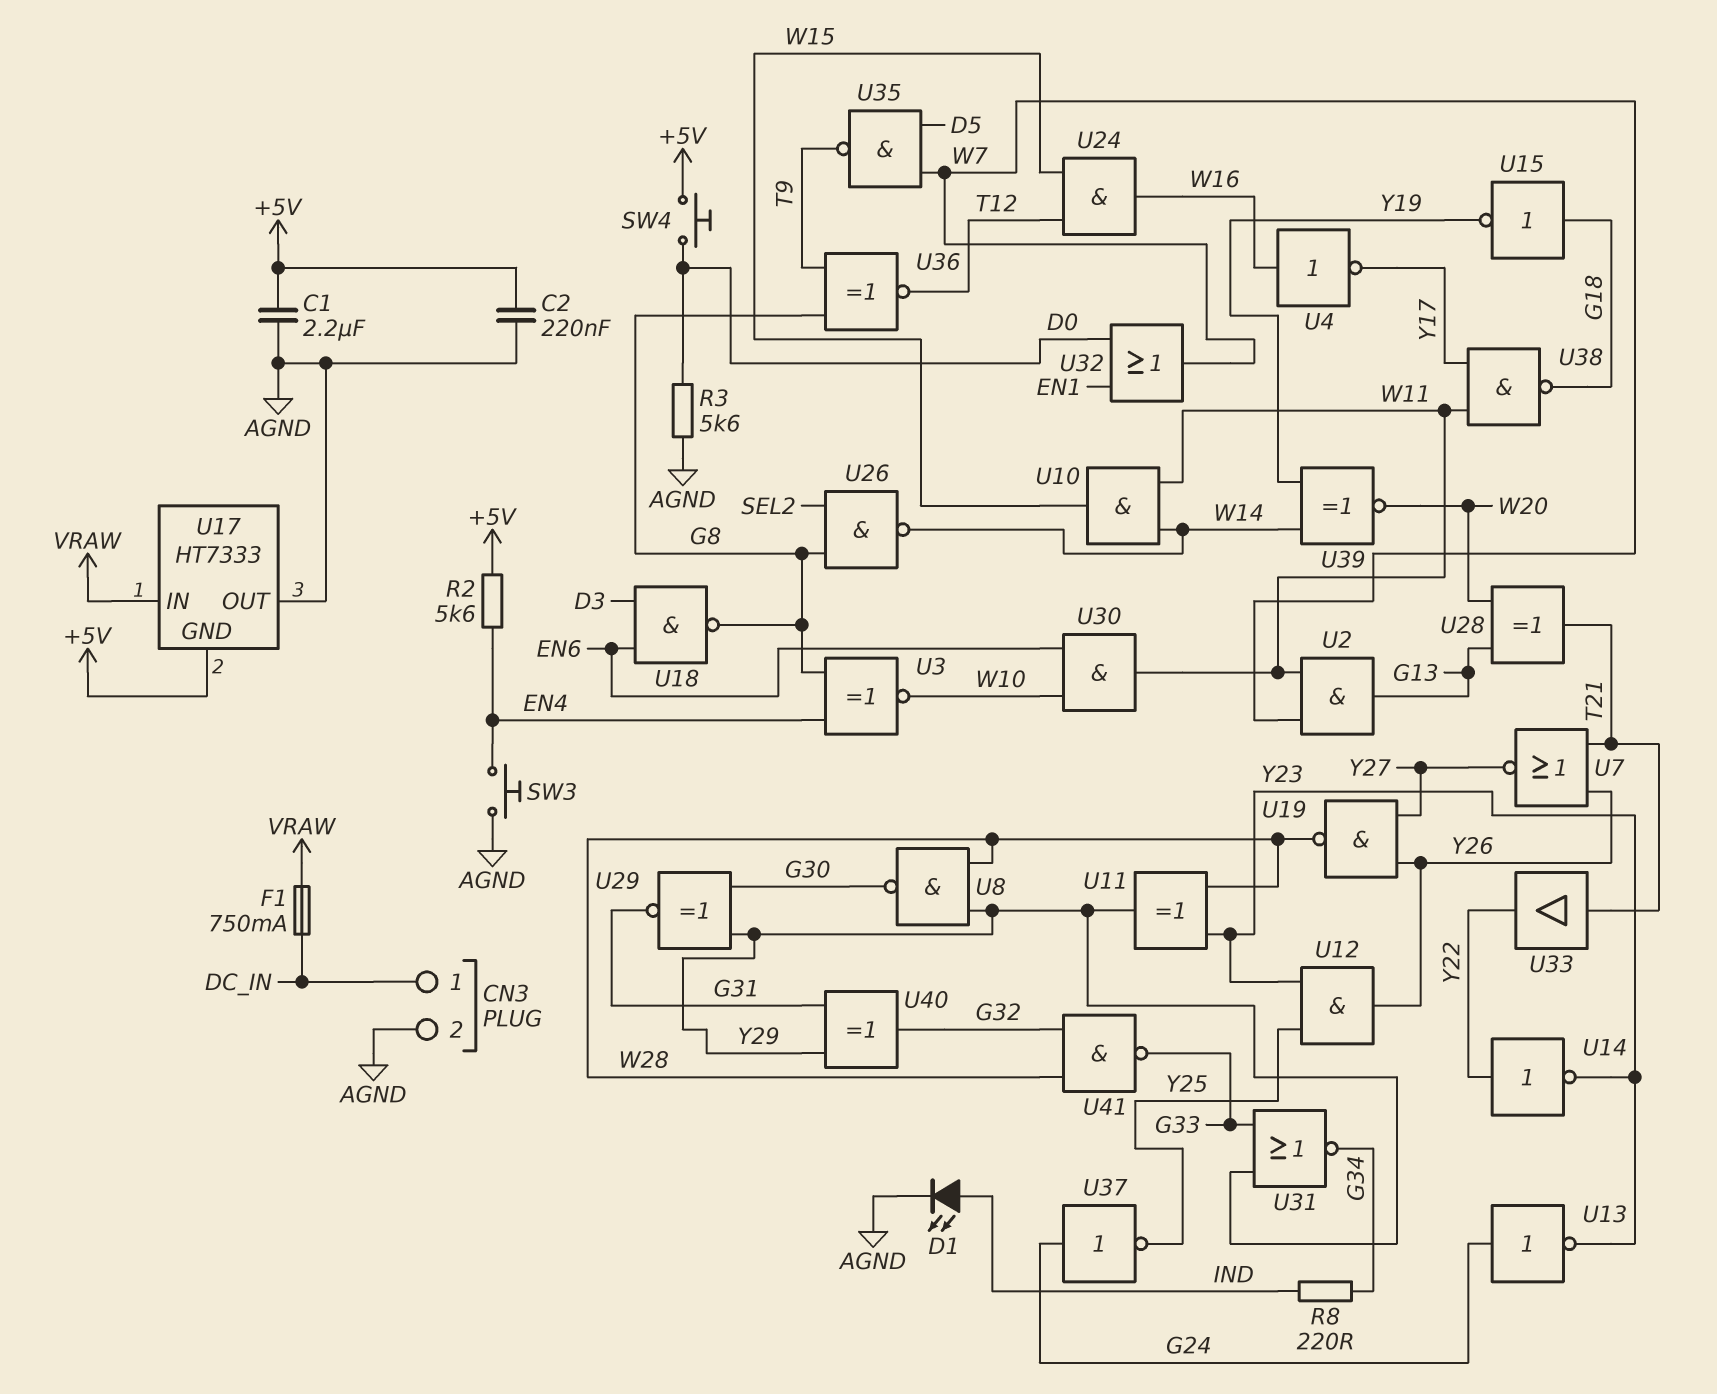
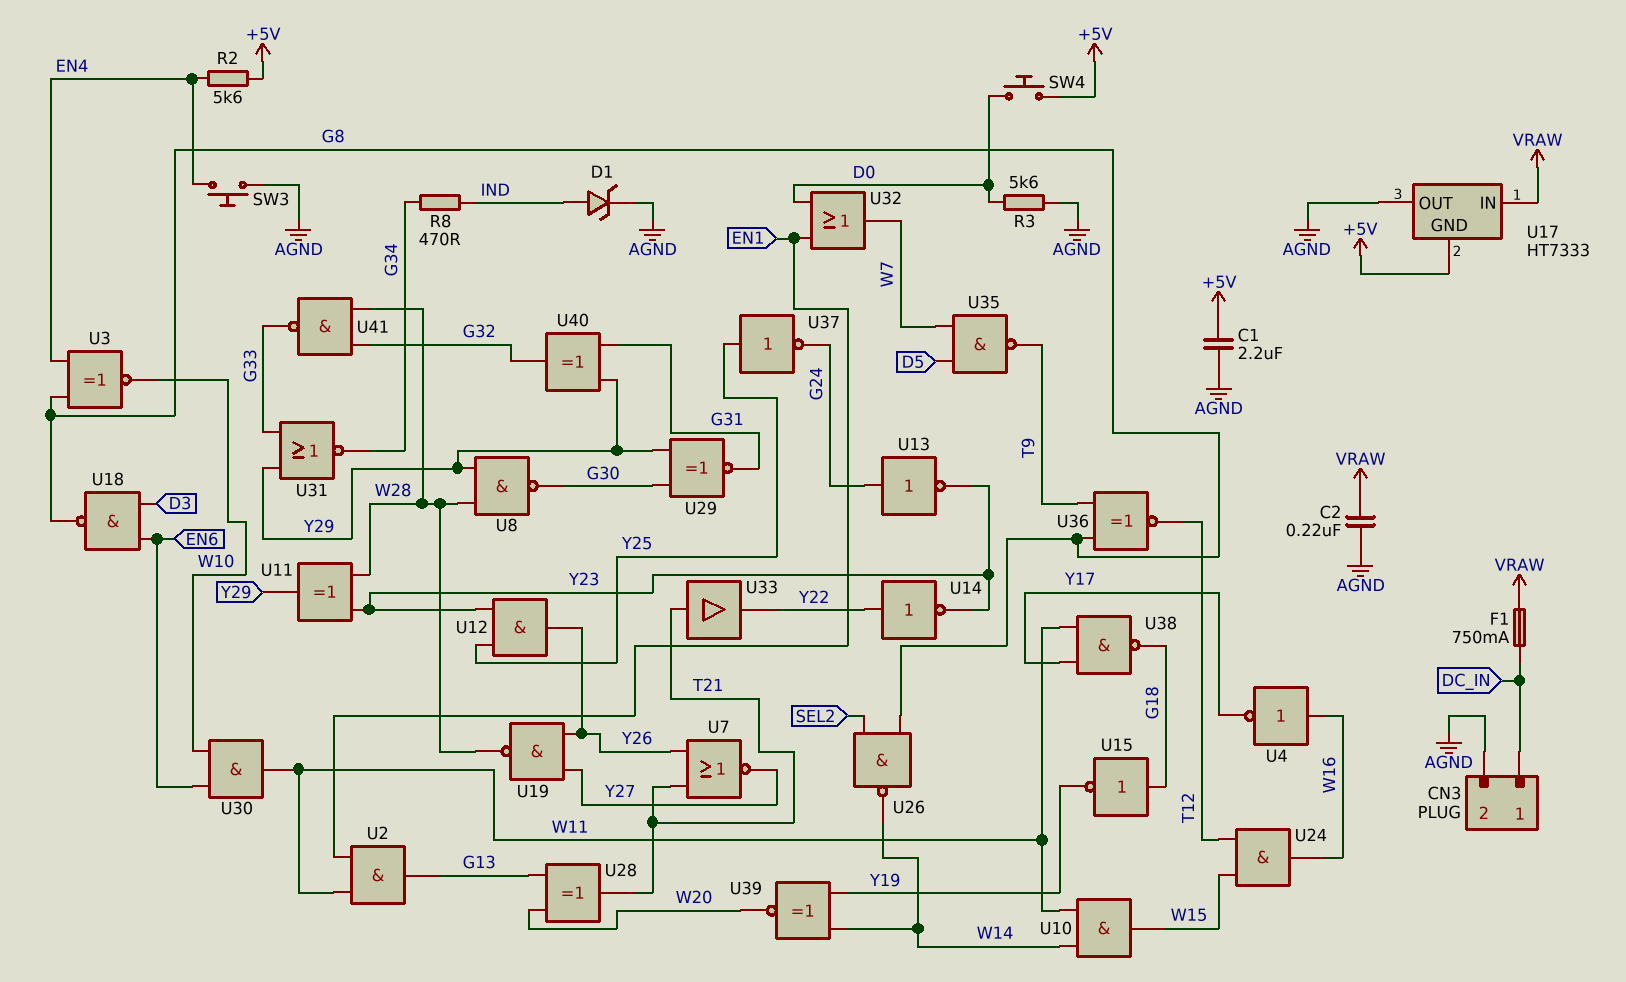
C2: 220nF (+5V, AGND) -> 220nF (AGND, VRAW)
D1: LED (A IND, K AGND) -> zener (A IND, K AGND)
R8: 220 (G34, IND) -> 470 (G34, IND)
U2: AND (in W7, in W11, out G13) -> AND (in EN1, in W11, out G13)
U37: NOT (in G24, out Y25) -> NOT (in Y25, out G24)

